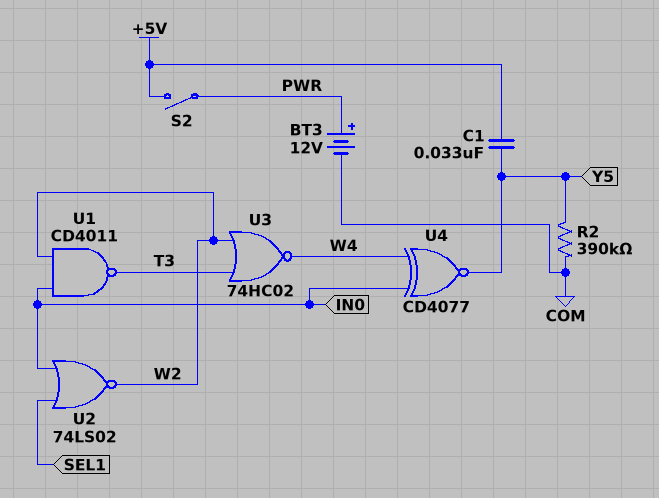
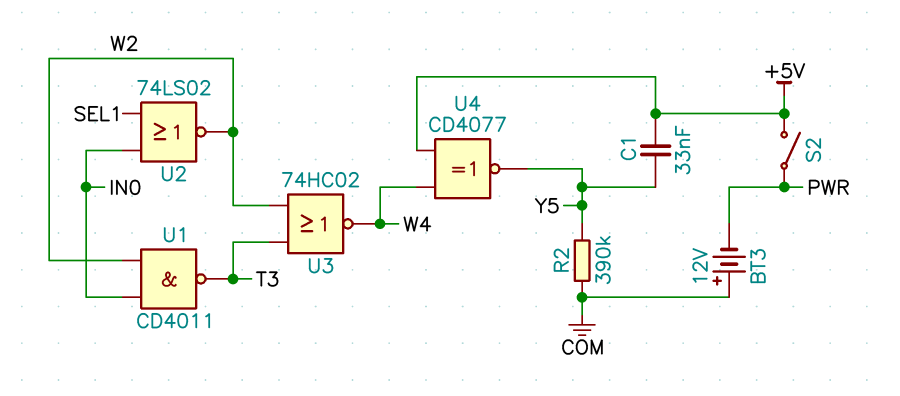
BT3: 12V (plus PWR, minus COM) -> 12V (plus COM, minus PWR)
U4: XNOR CD4077 (in IN0, in W4, out Y5) -> XNOR CD4077 (in +5V, in W4, out Y5)

